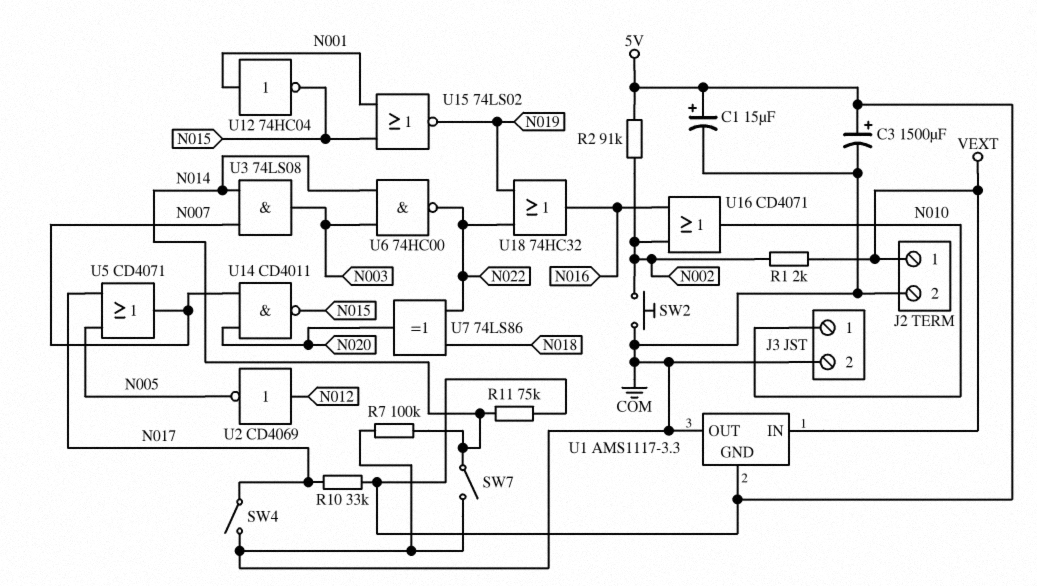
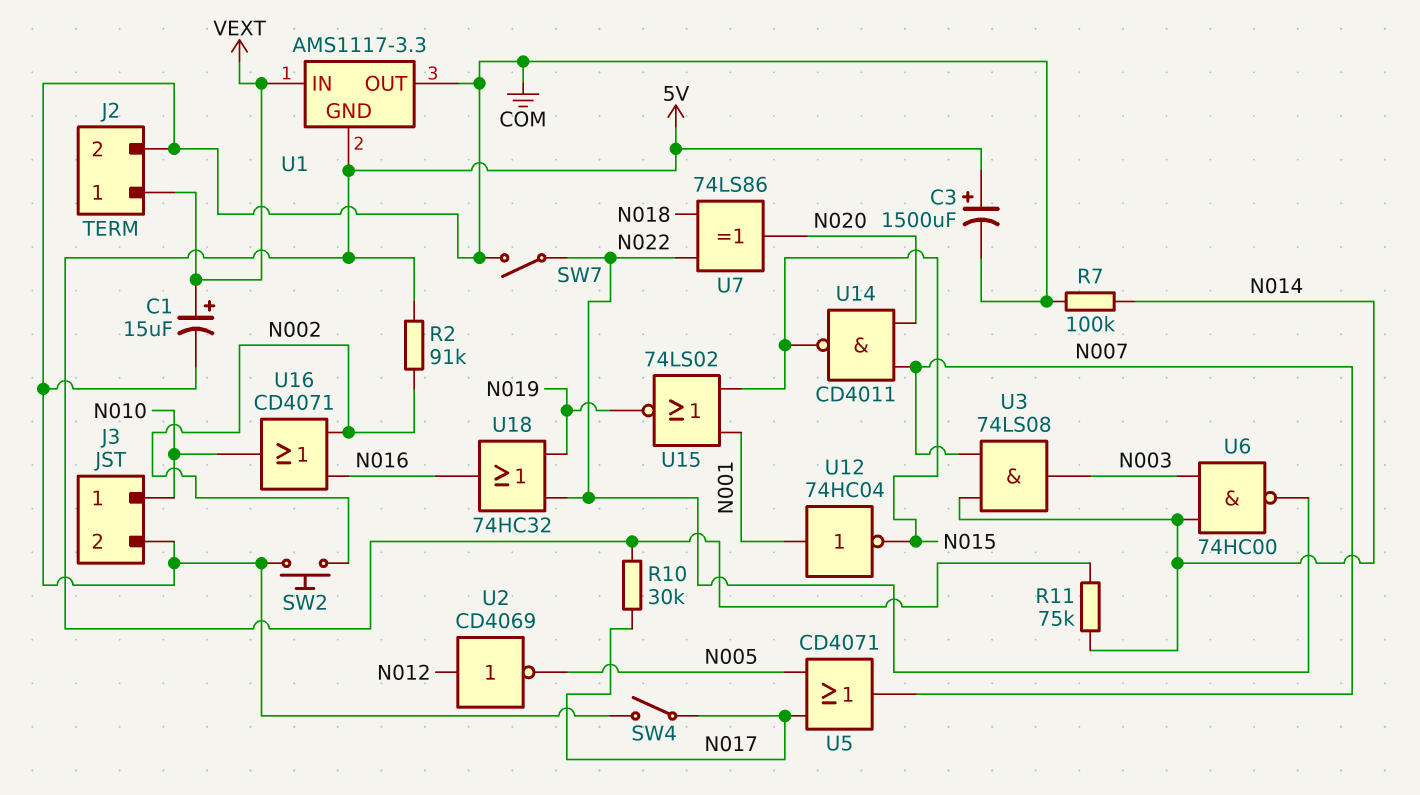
C1: 15uF (plus 5V, minus COM) -> 15uF (plus VEXT, minus COM)
R1: 2k (N002, VEXT) -> none
R10: 33k (5V, N017) -> 30k (5V, N017)
SW7: switch (COM, N014) -> switch (COM, N022)

